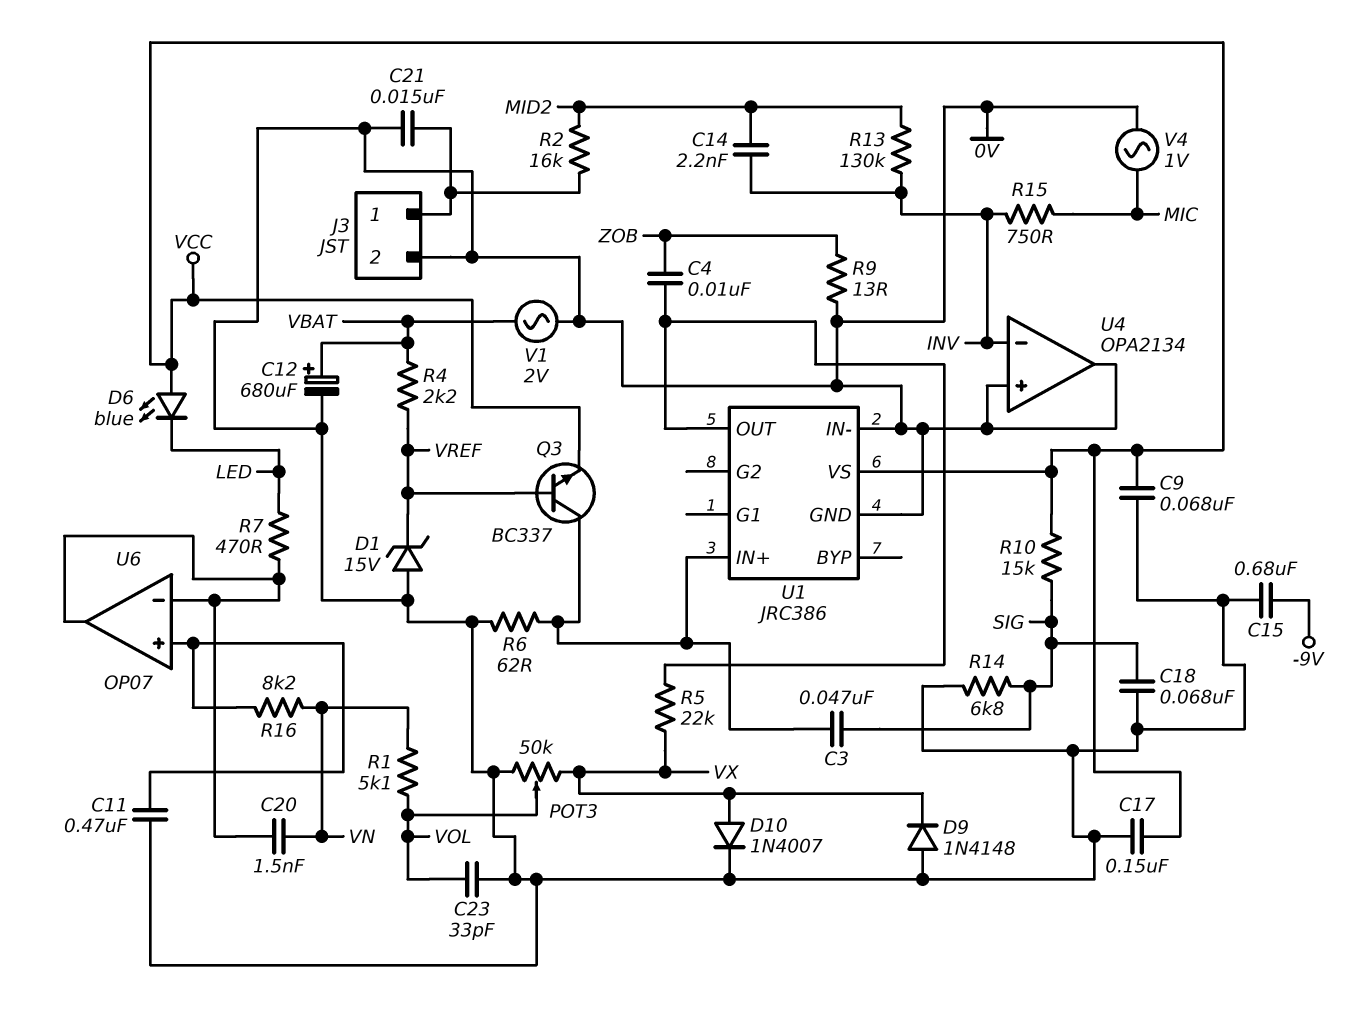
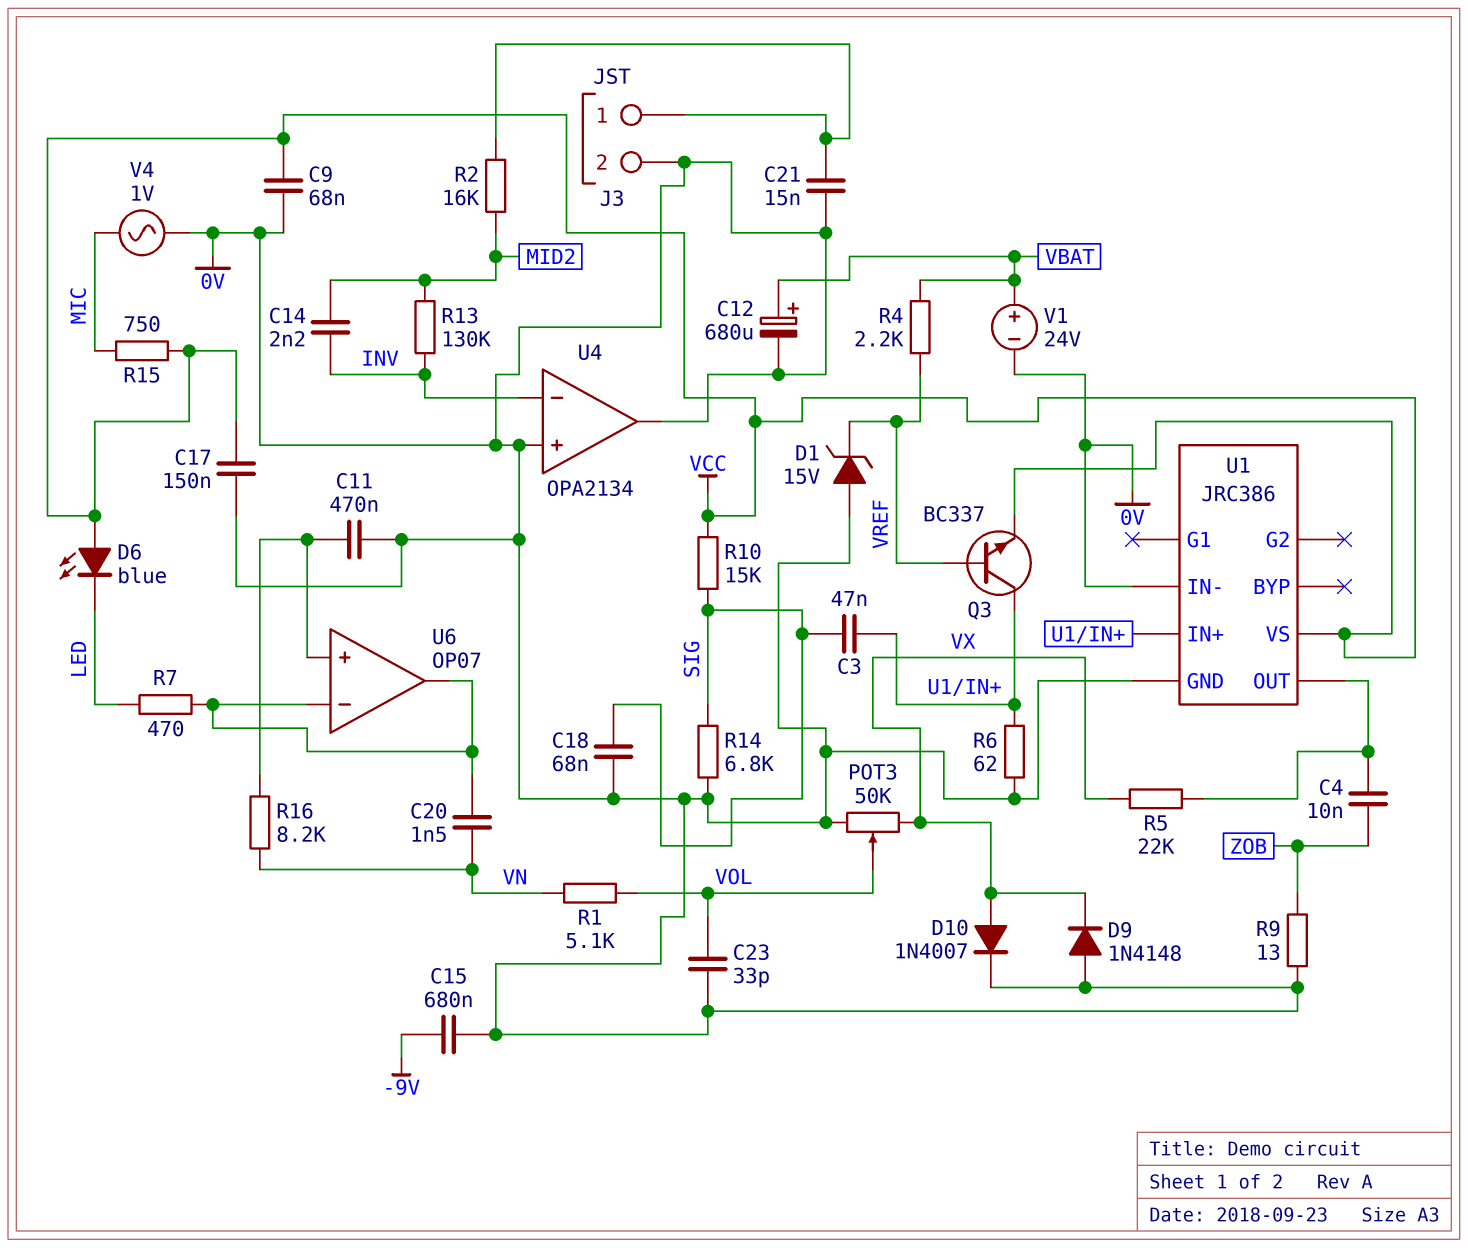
R15: 750 (INV, MIC) -> 750 (MIC, VCC)
V1: AC 2V (0V, VBAT) -> 24V (plus VBAT, minus 0V)

